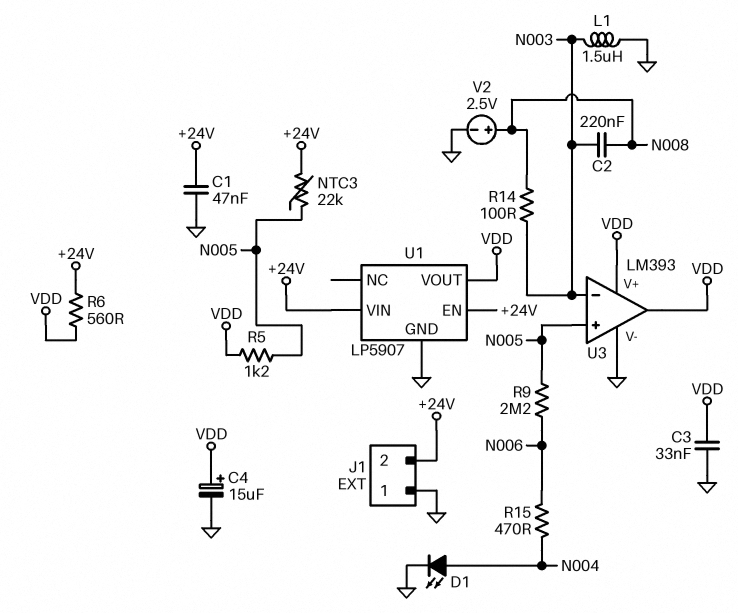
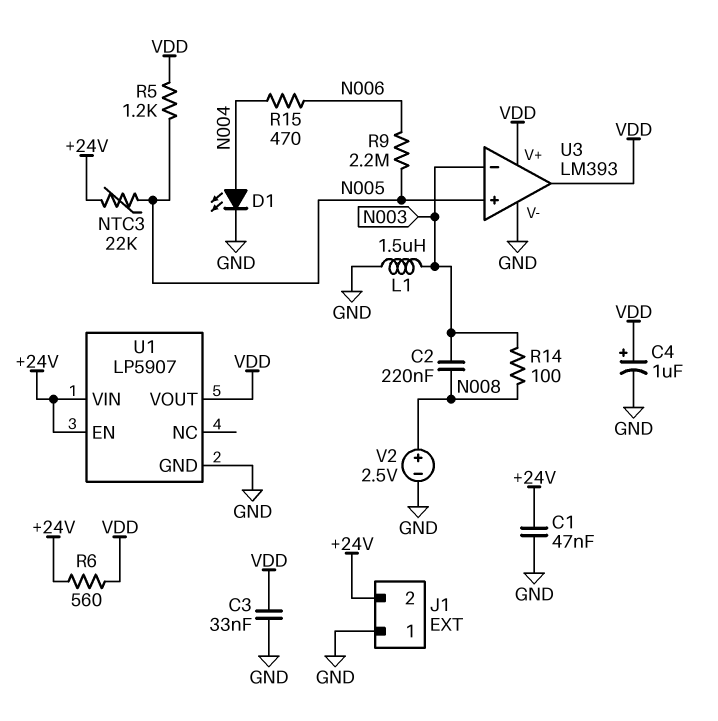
C4: 15uF (plus VDD, minus GND) -> 1uF (plus VDD, minus GND)

